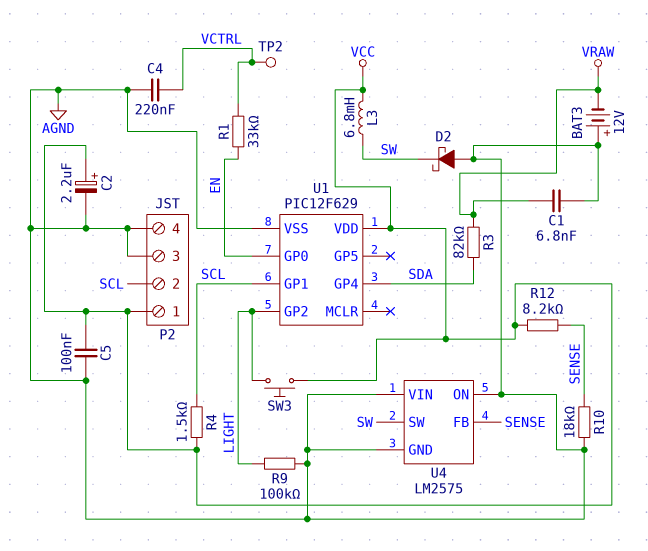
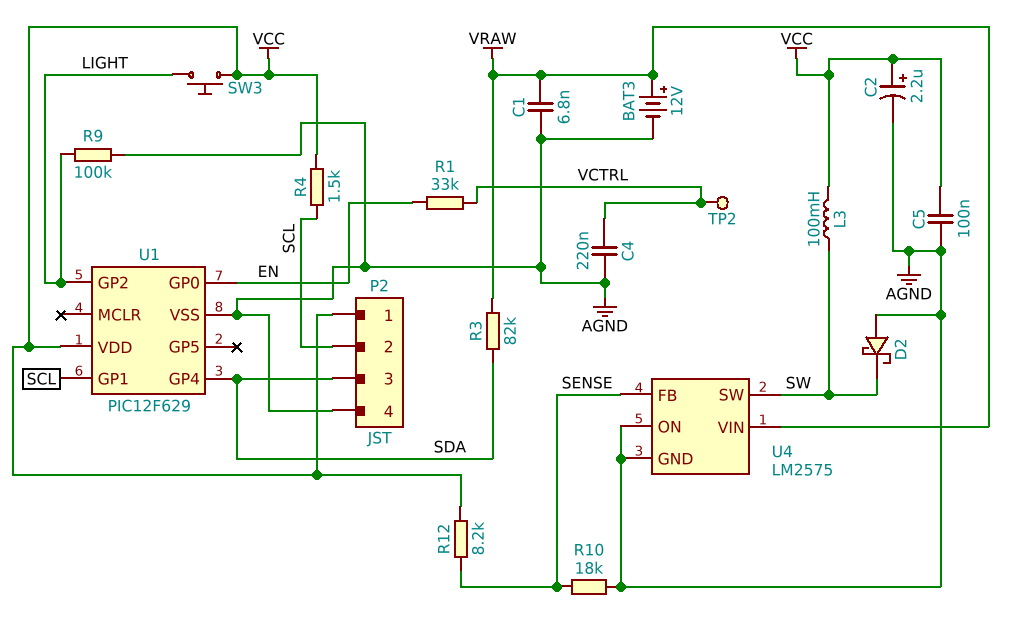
BAT3: 12V (plus AGND, minus VRAW) -> 12V (plus VRAW, minus AGND)
L3: 6.8mH (SW, VCC) -> 100mH (SW, VCC)
P2 pin 3: AGND -> SDA
U4 pin VIN: AGND -> VRAW

